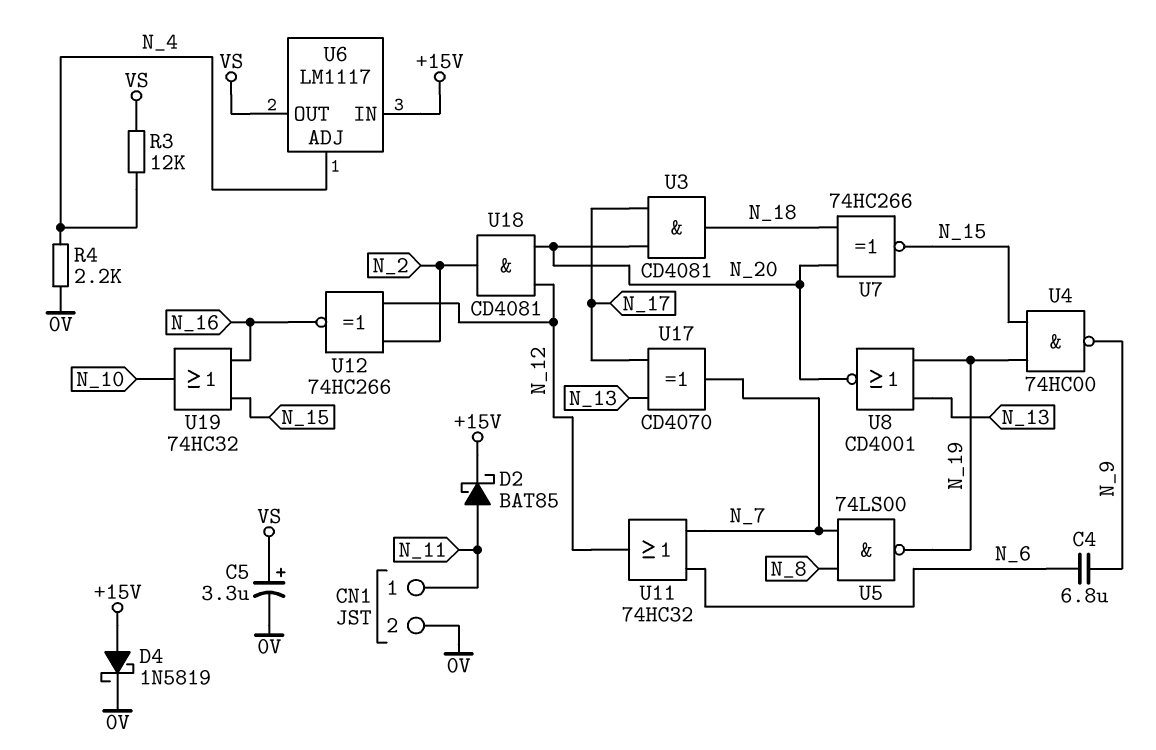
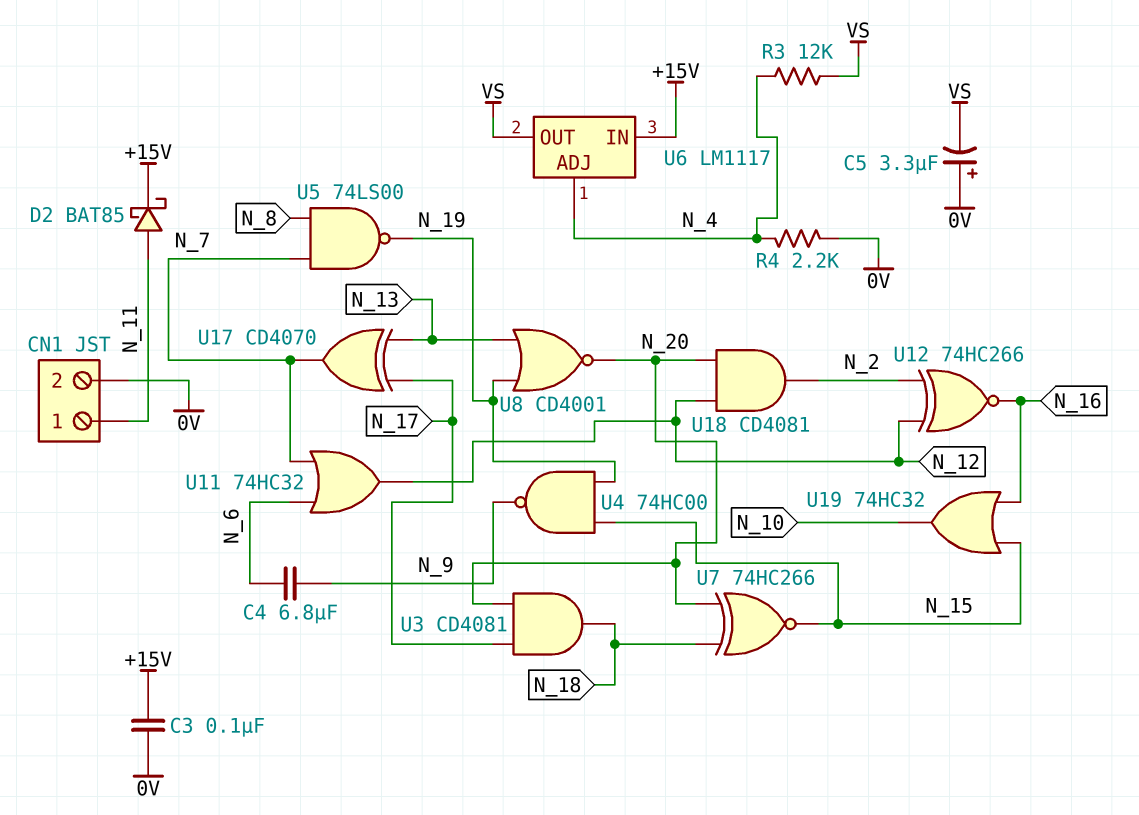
C3: none -> 100nF (+15V, 0V)
C5: 3.3uF (plus VS, minus 0V) -> 3.3uF (plus 0V, minus VS)
D4: schottky 1N5819 (A +15V, K 0V) -> none

